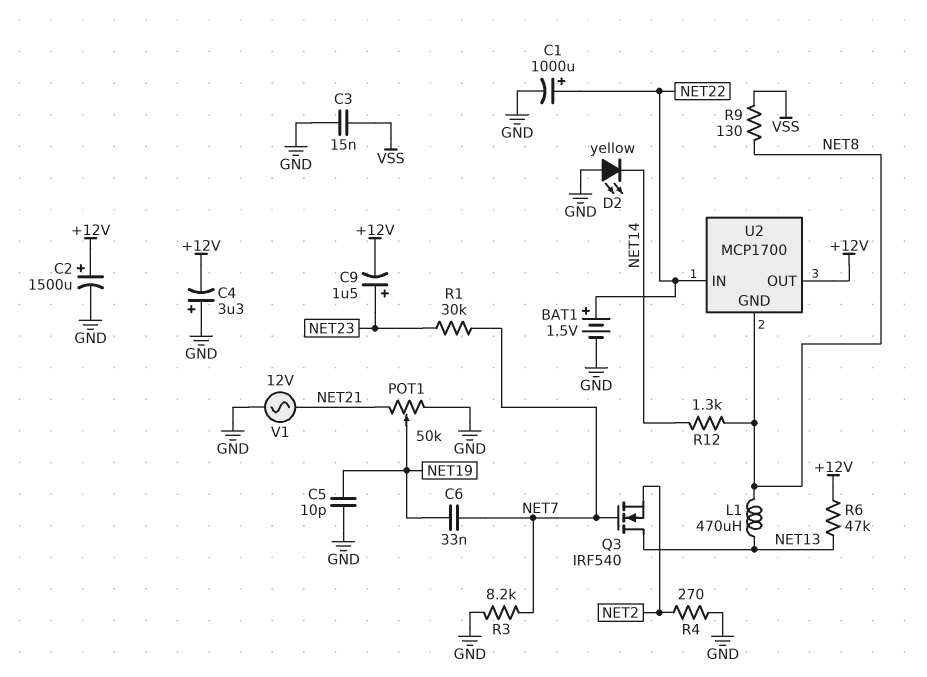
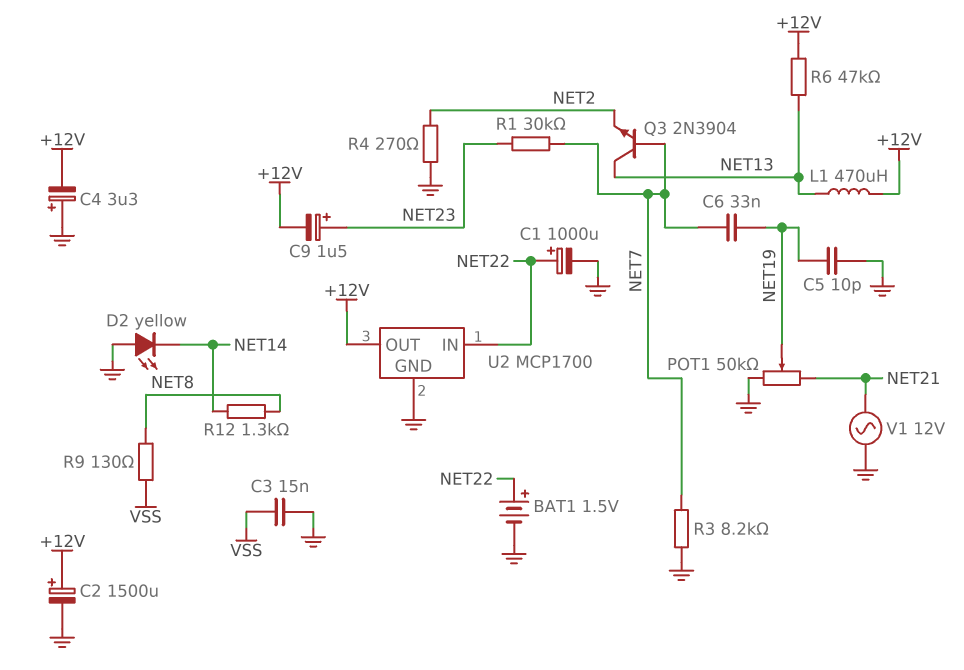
L1: 470uH (NET8, NET13) -> 470uH (+12V, NET13)
Q3: NMOS IRF540 (G NET7, D NET13, S NET2) -> NPN 2N3904 (B NET7, C NET13, E NET2)
U2 pin GND: NET8 -> GND

